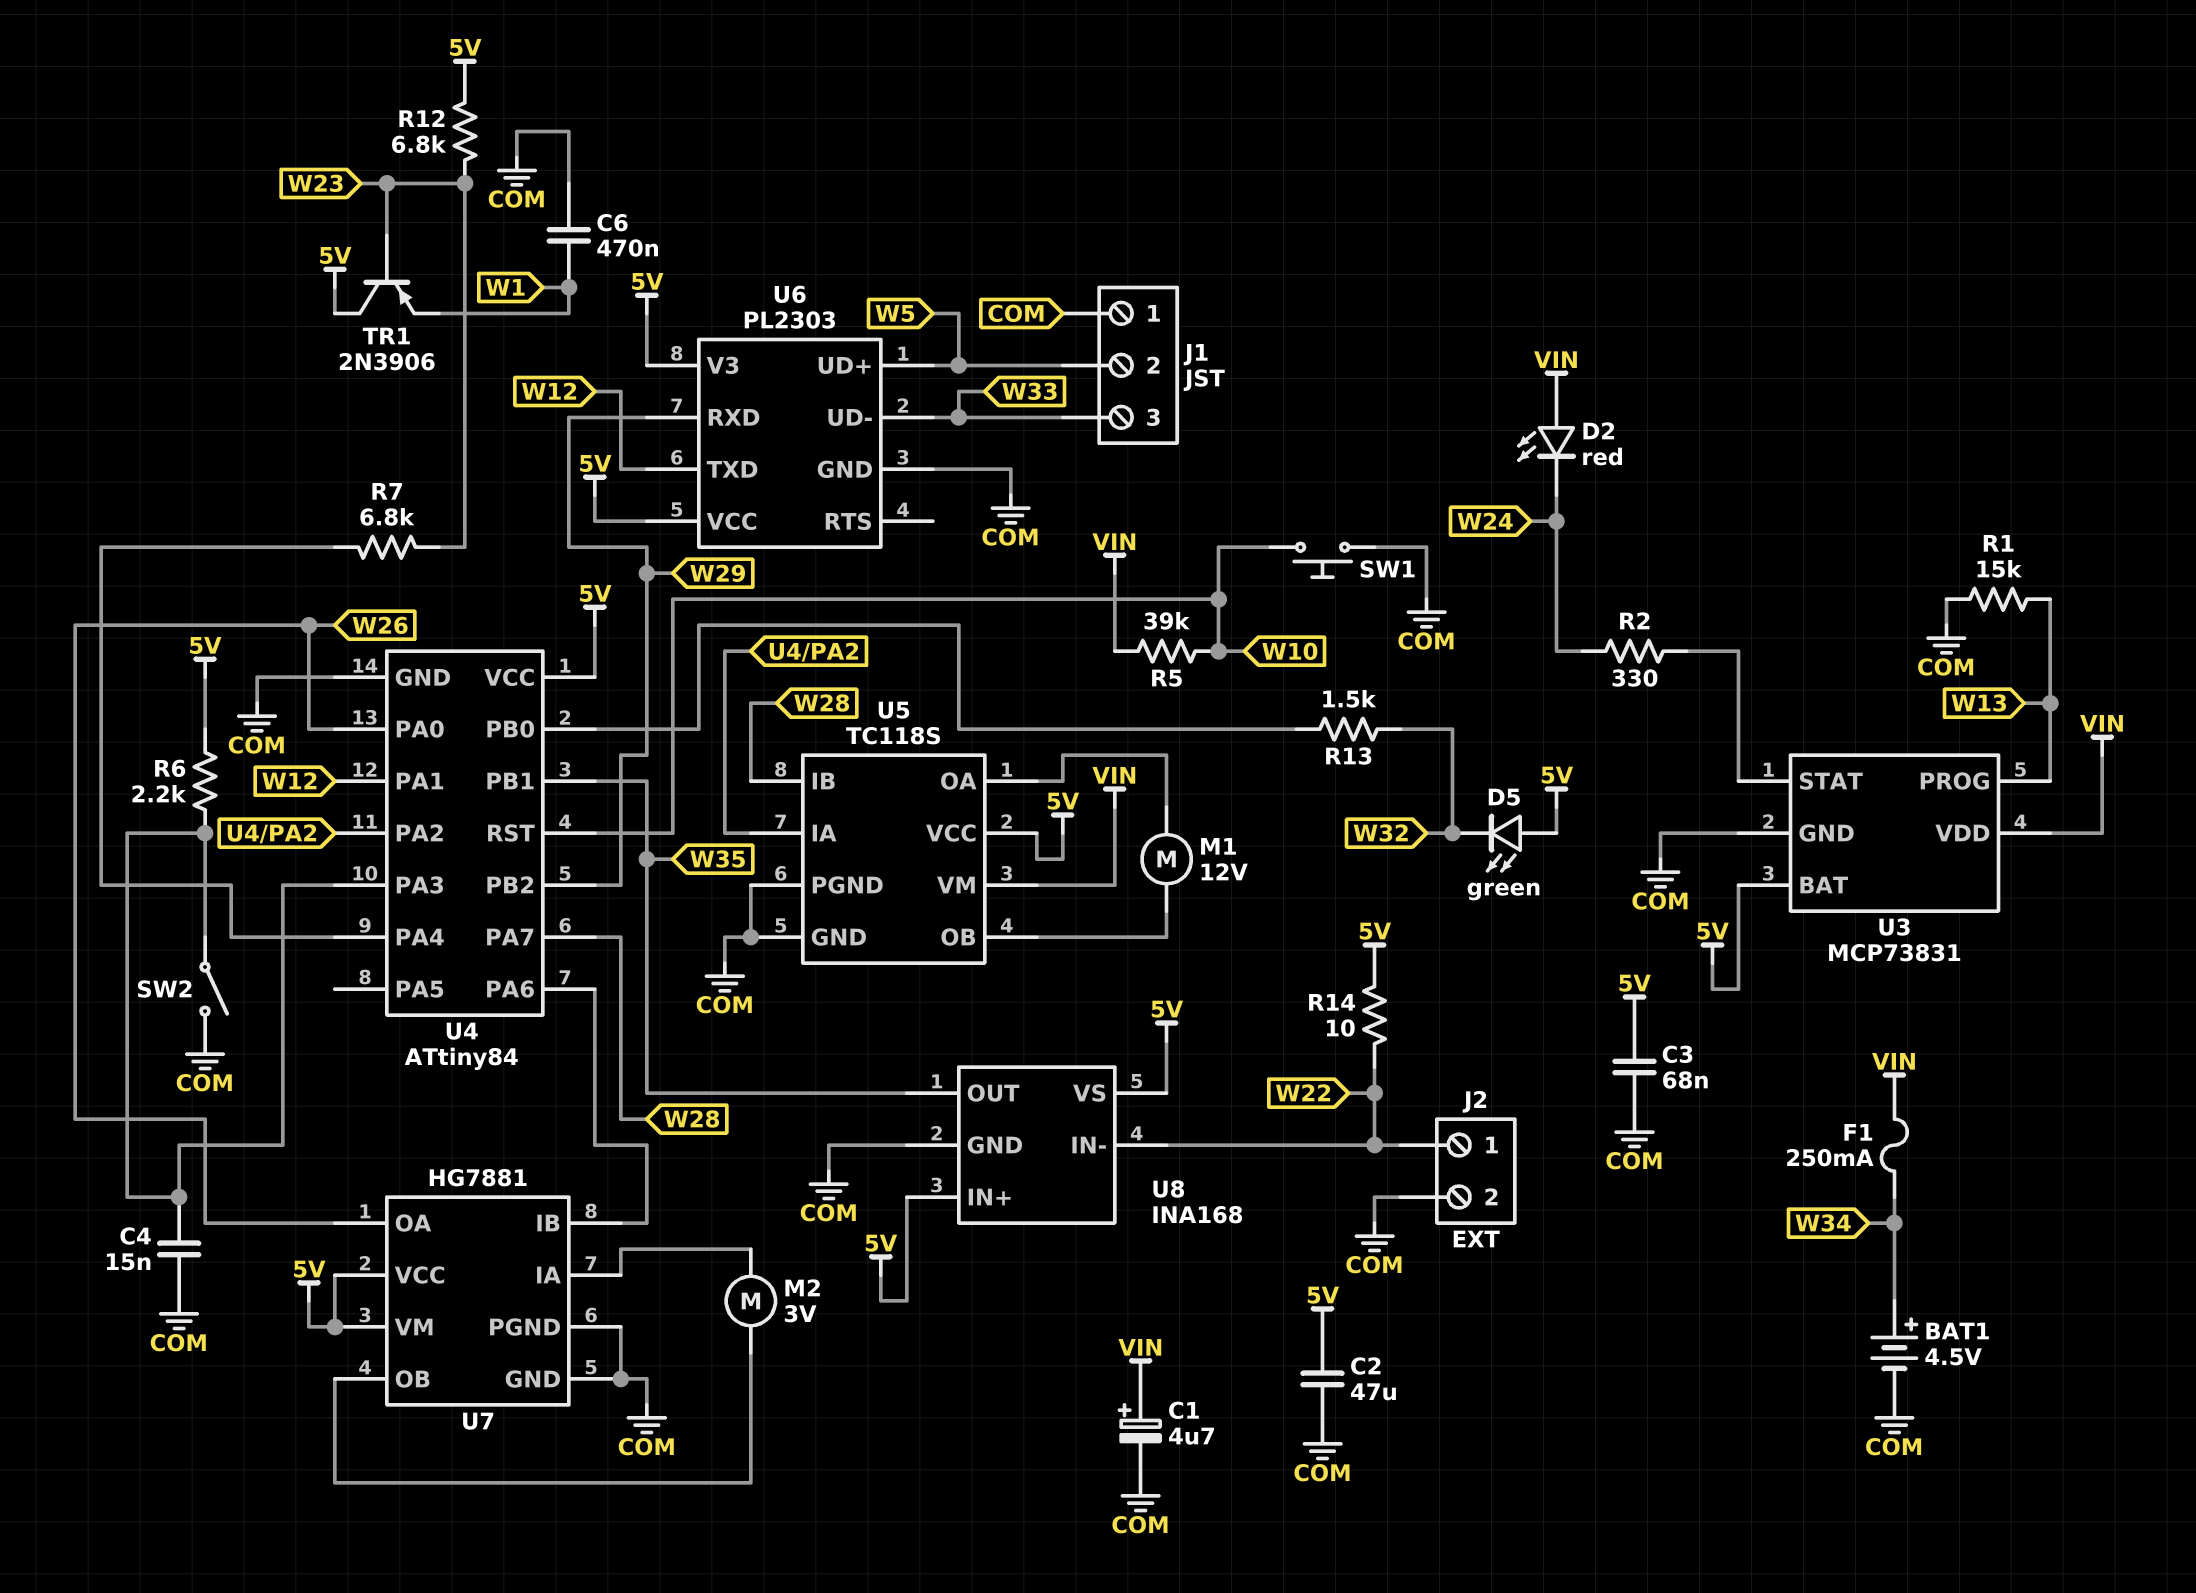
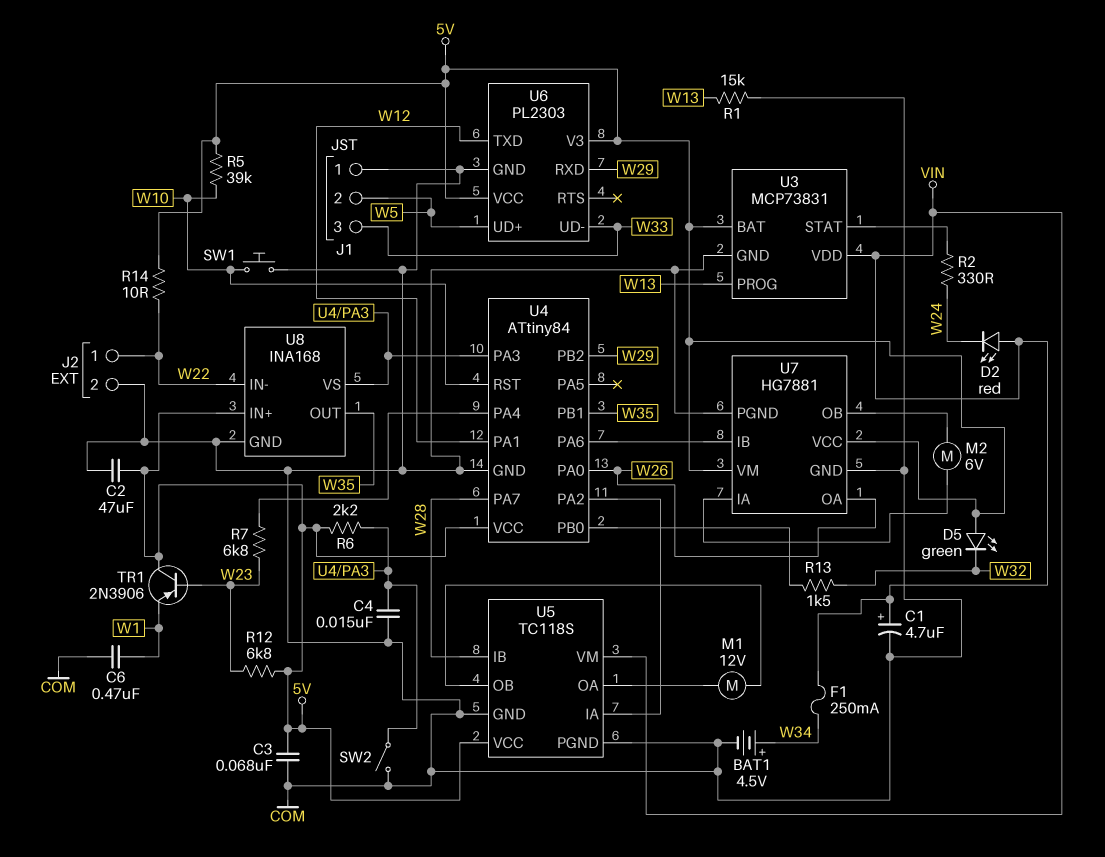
M2: motor 3V (U7/IA, U7/OB) -> motor 6V (U7/IA, U7/OB)
R5: 39k (VIN, W10) -> 39k (5V, W10)
U8 pin VS: 5V -> U4/PA3

